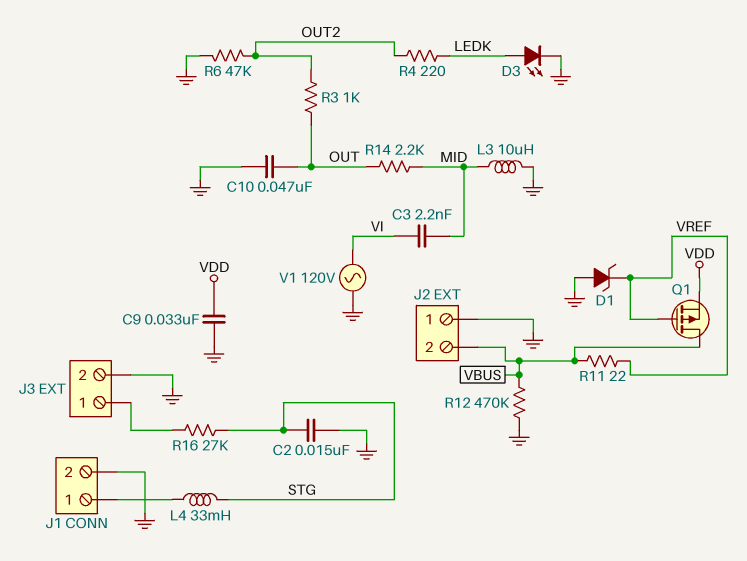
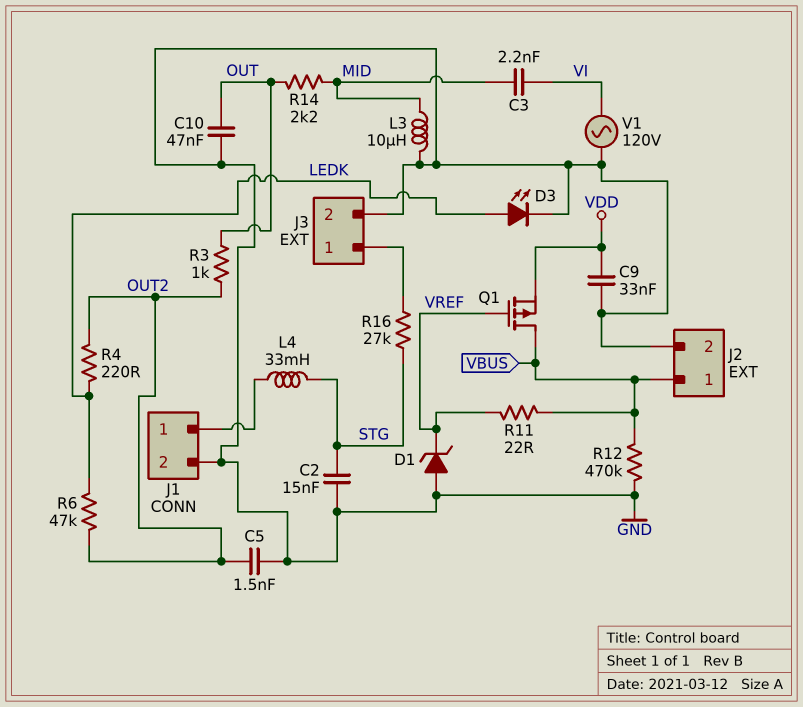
C5: none -> 1.5nF (GND, OUT2)
J2 pin 1: GND -> VBUS
J2 pin 2: VBUS -> GND
R6: 47k (GND, OUT2) -> 47k (LEDK, OUT2)

